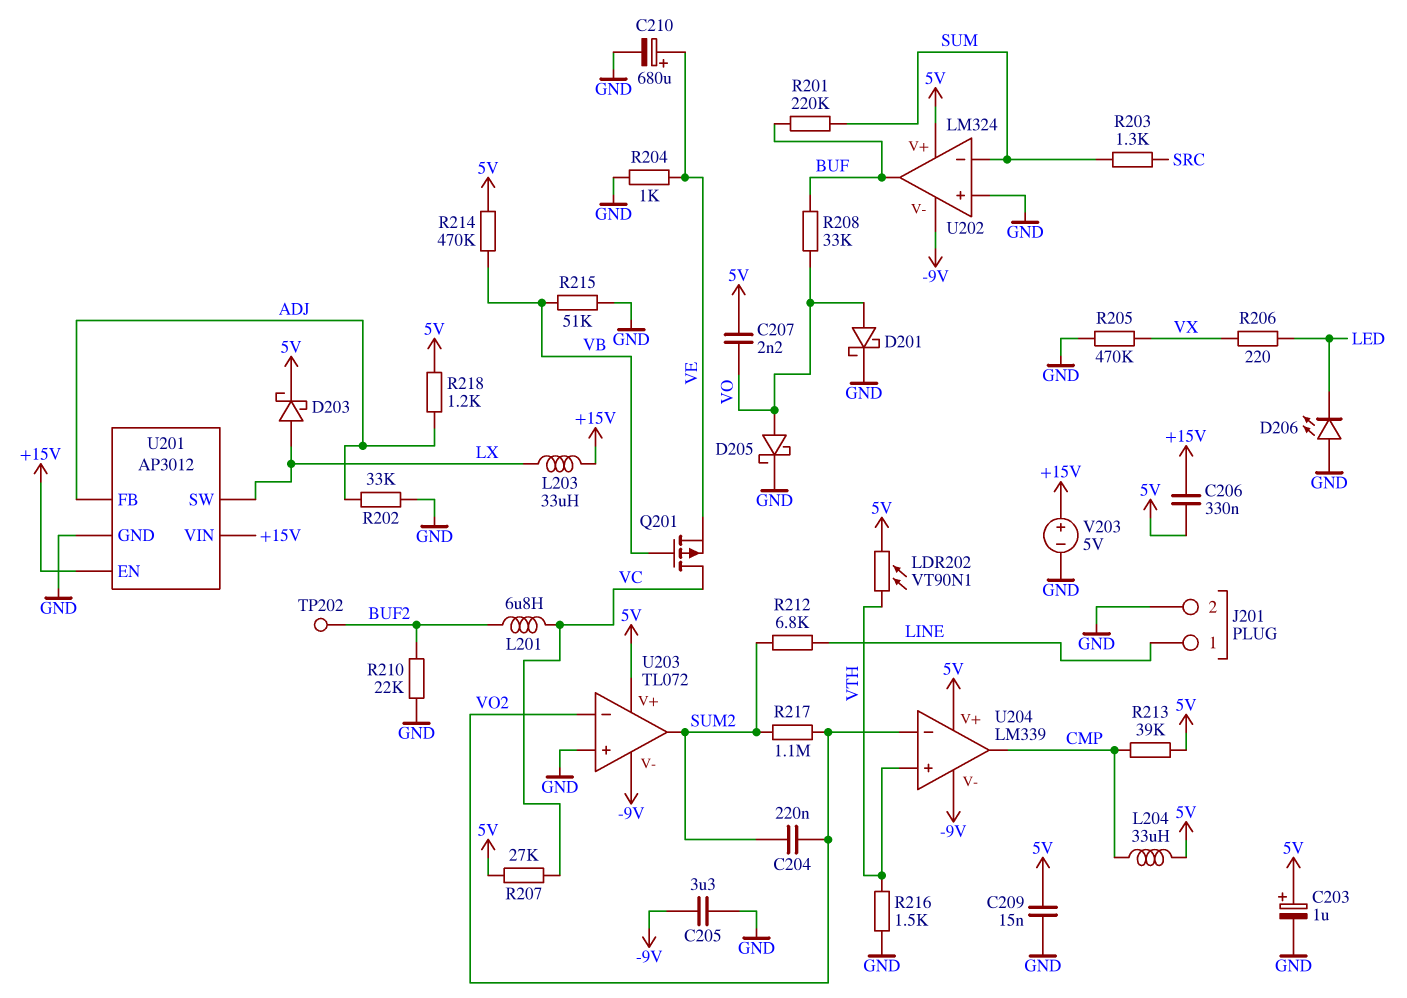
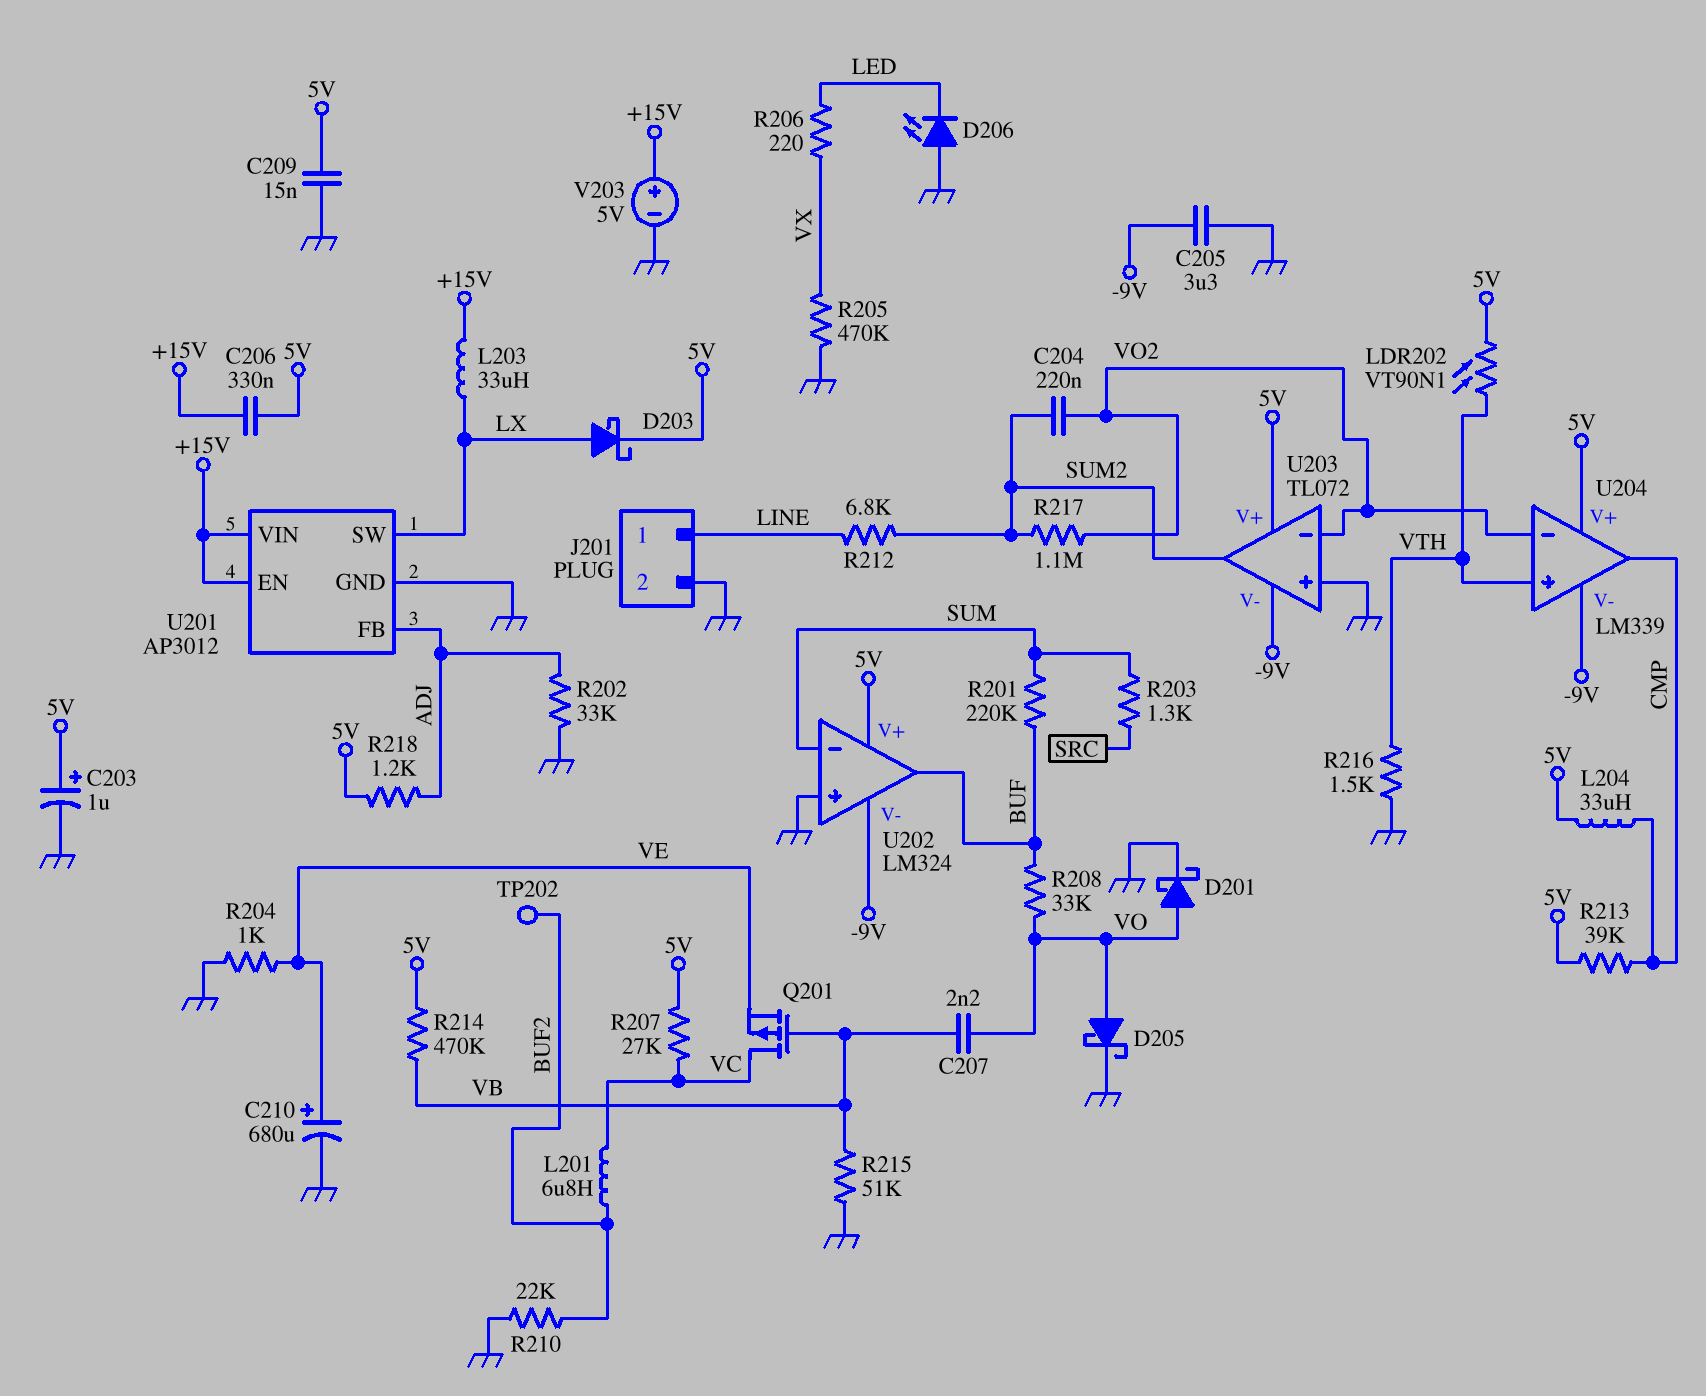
C207: 2.2nF (5V, VO) -> 2.2nF (VB, VO)

